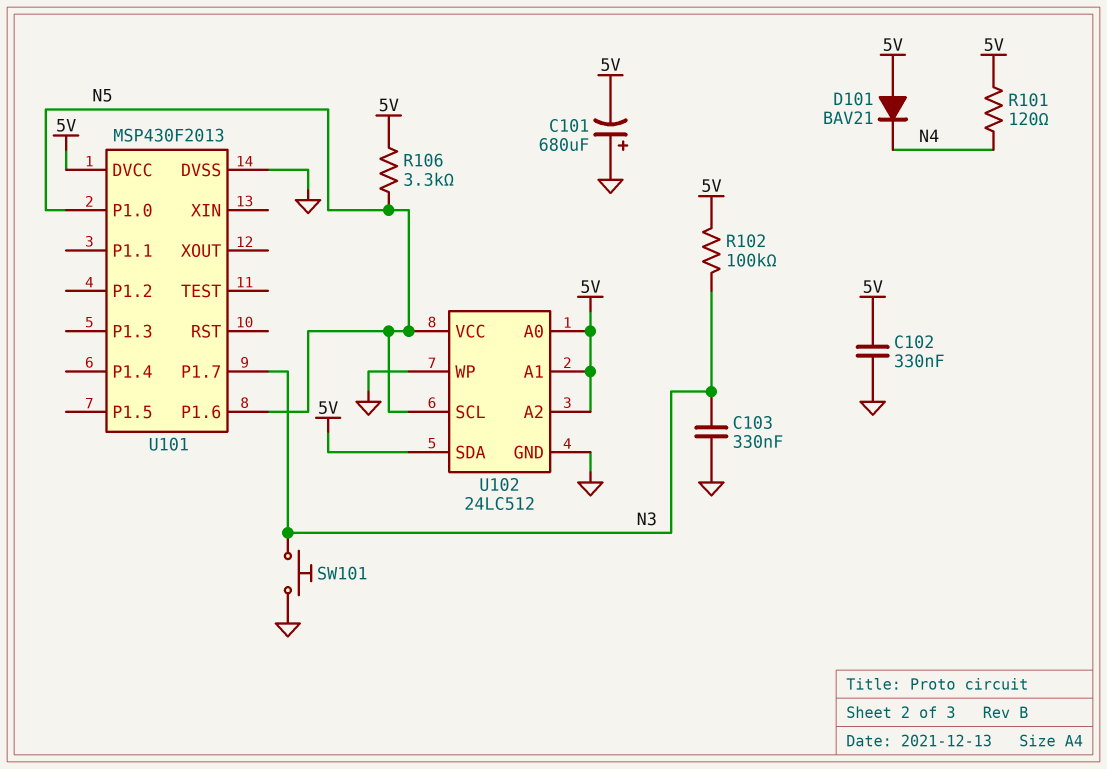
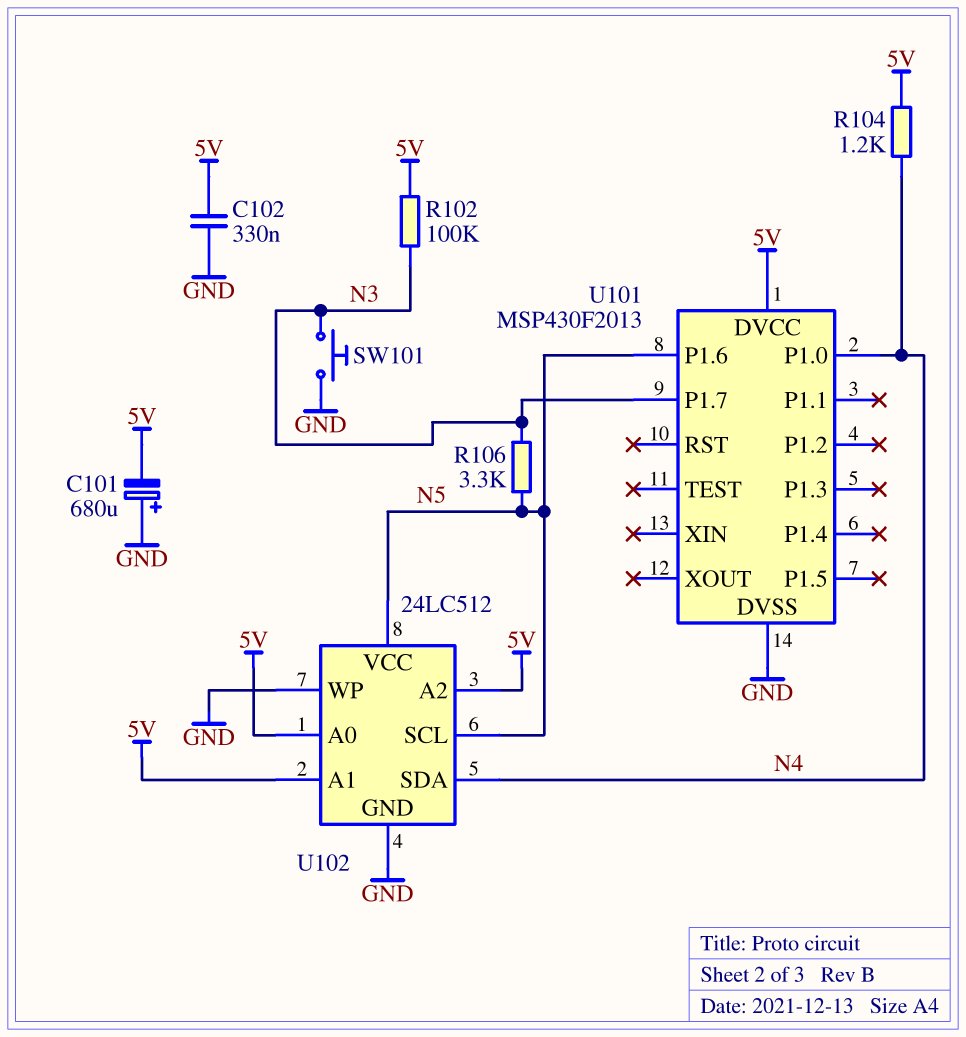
C103: 330nF (GND, N3) -> none
D101: diode BAV21 (A 5V, K N4) -> none
R101: 120 (5V, N4) -> none
R104: none -> 1.2k (5V, N4)
R106: 3.3k (5V, N5) -> 3.3k (N3, N5)
U101 pin P1.0: N5 -> N4
U102 pin SDA: 5V -> N4

